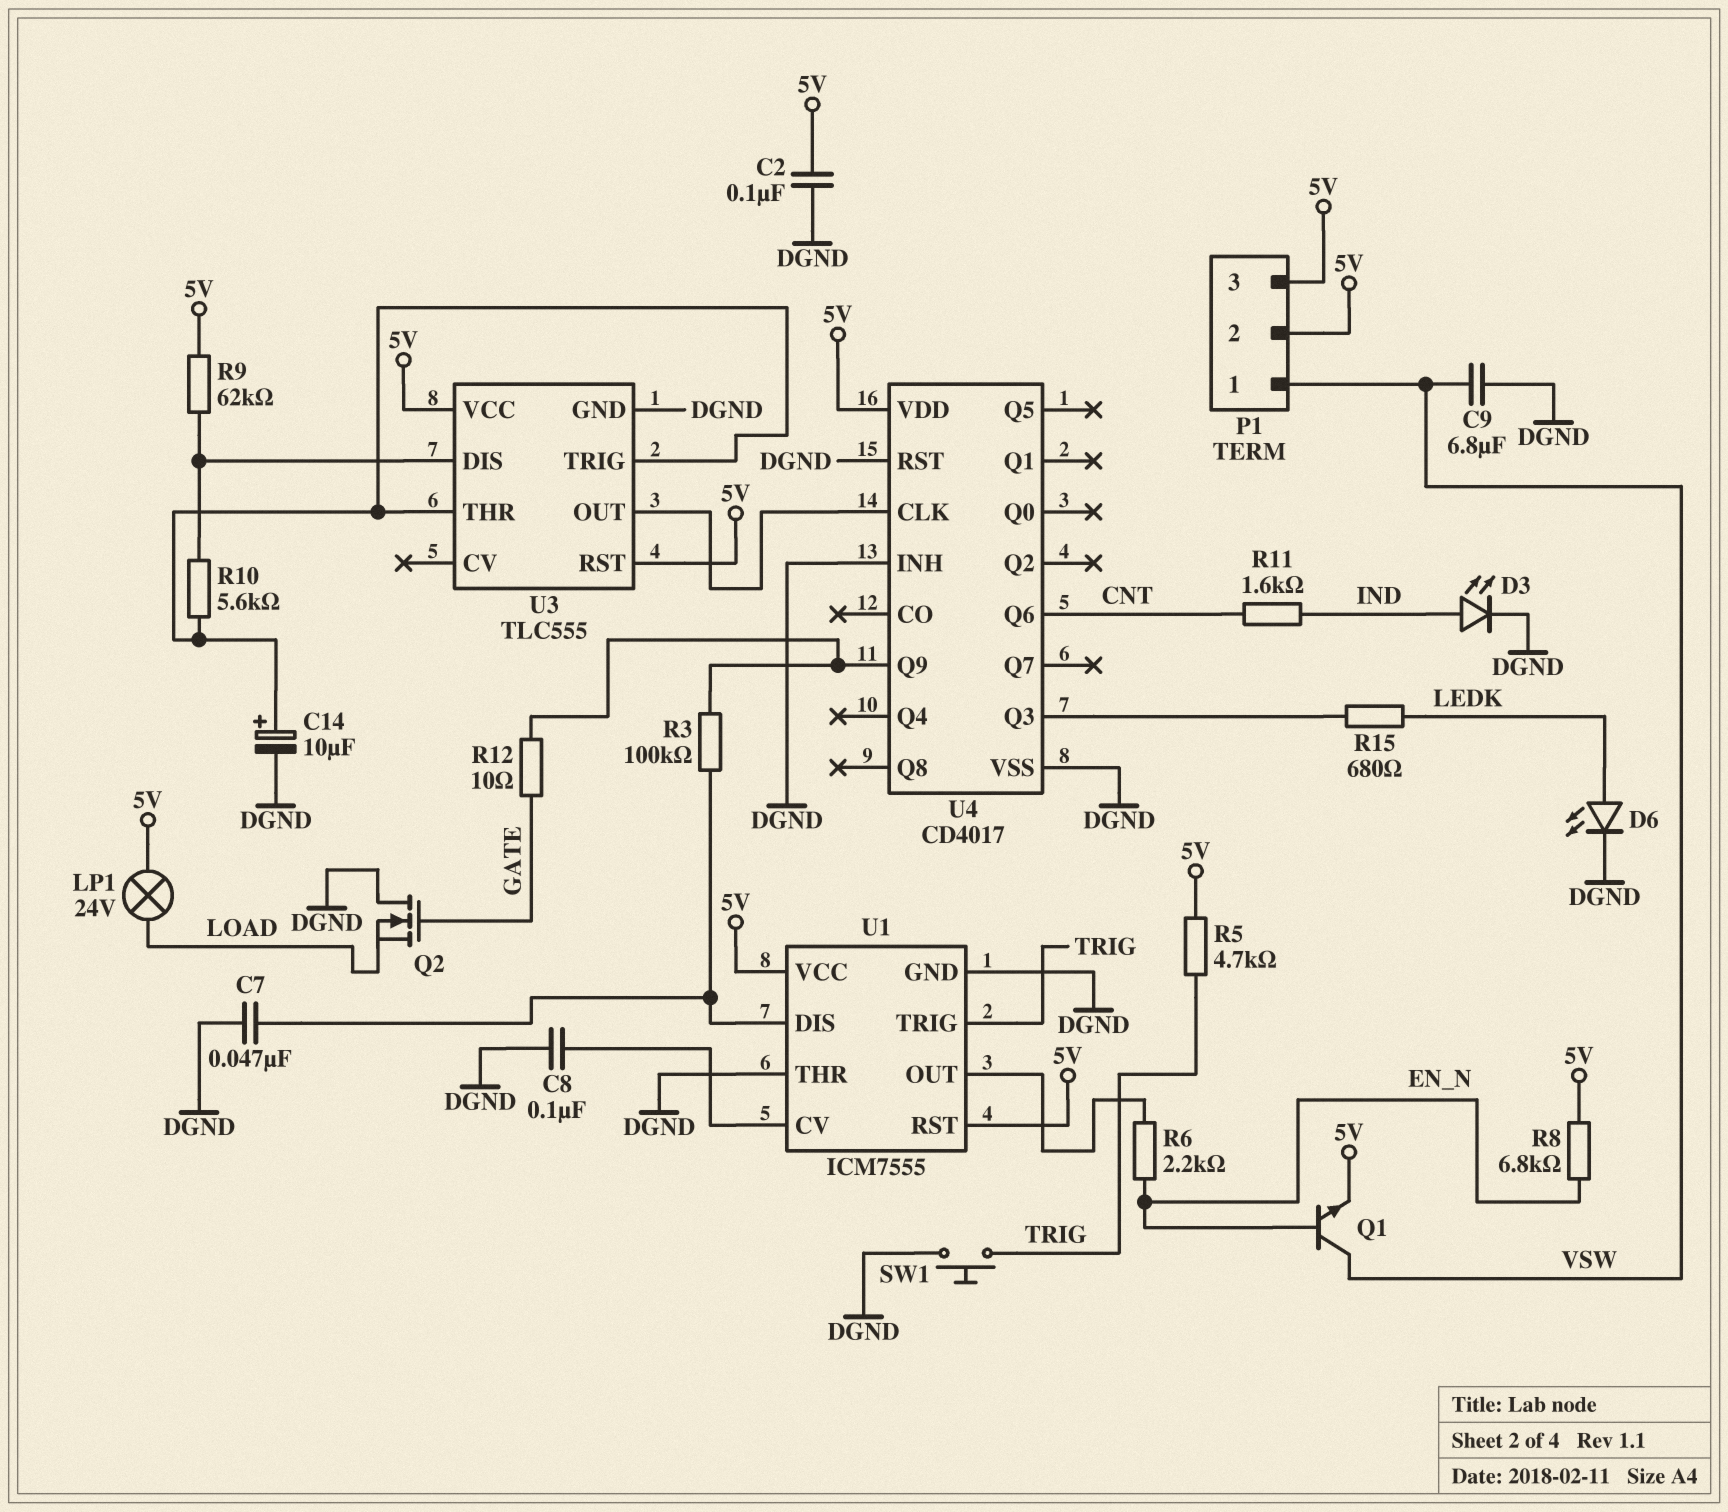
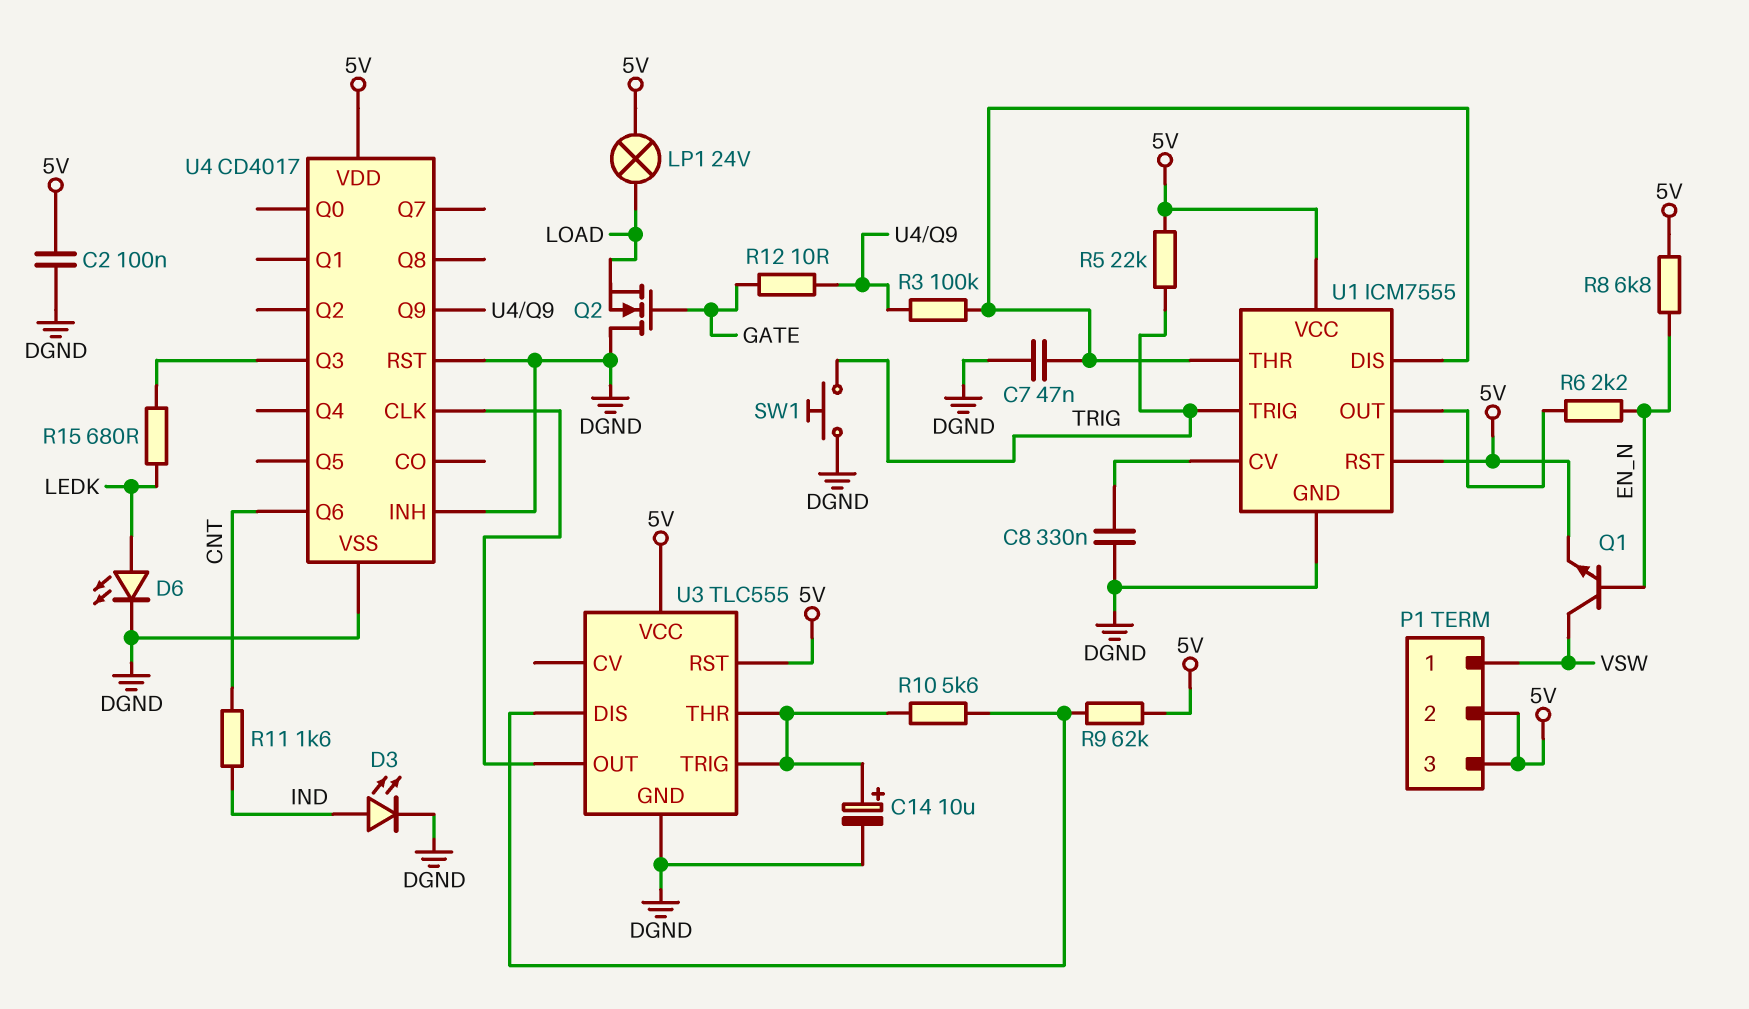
C8: 100nF (DGND, U1/CV) -> 330nF (DGND, U1/CV)
C9: 6.8uF (DGND, VSW) -> none
R5: 4.7k (5V, TRIG) -> 22k (5V, TRIG)
U1 pin THR: DGND -> U1/DIS

